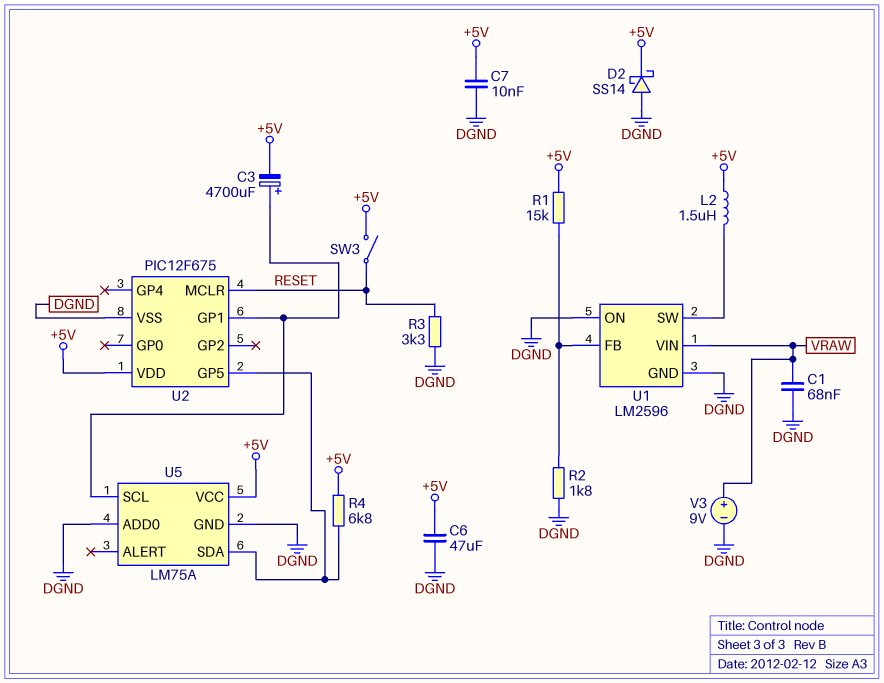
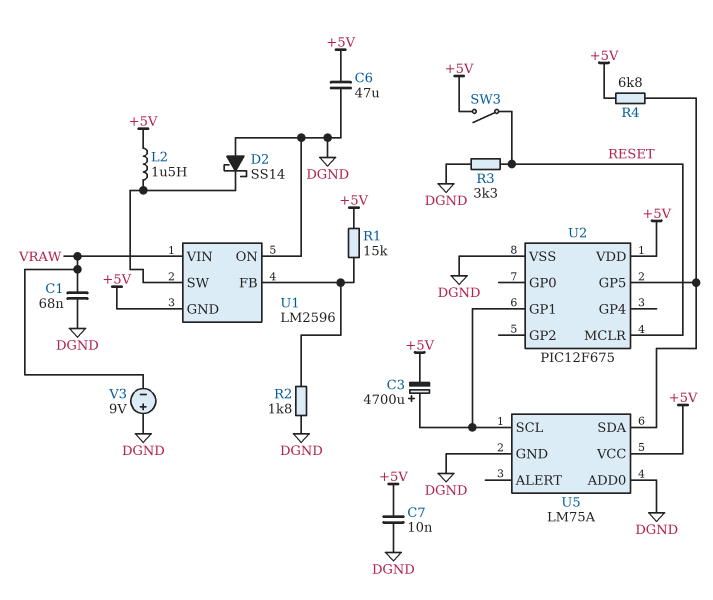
D2: schottky SS14 (A DGND, K +5V) -> schottky SS14 (A DGND, K U1/SW)
U1 pin GND: DGND -> +5V
V3: 9V (plus VRAW, minus DGND) -> 9V (plus DGND, minus VRAW)

